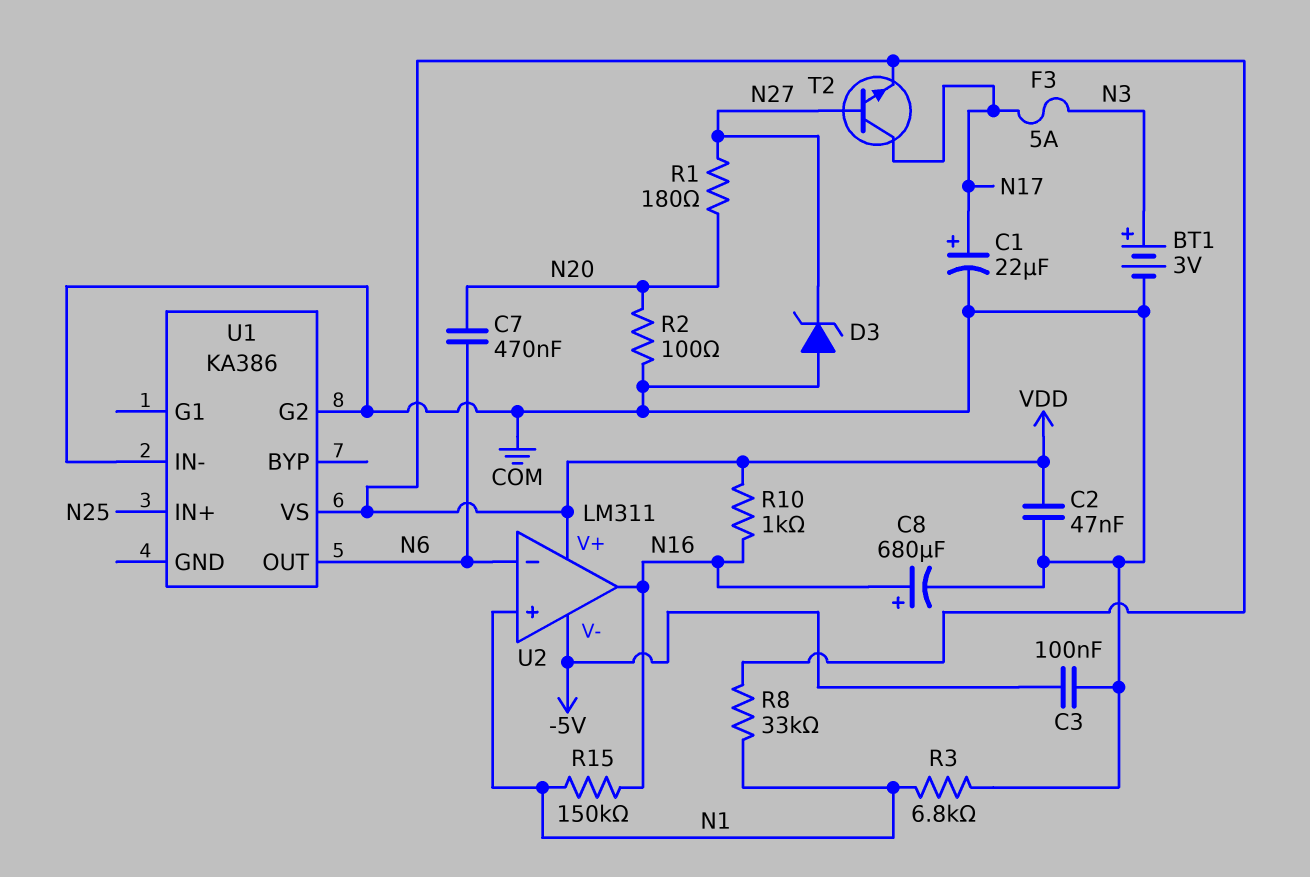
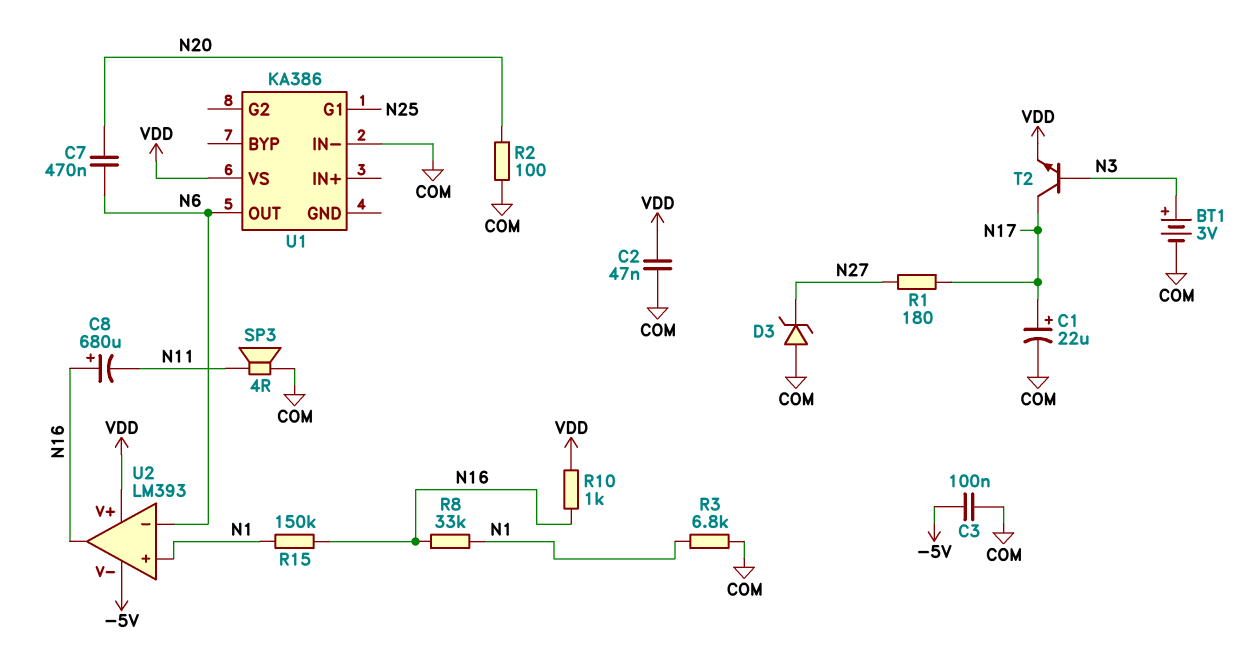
C8: 680uF (plus N16, minus COM) -> 680uF (plus N16, minus N11)
F3: 5A (N3, N17) -> none
R1: 180 (N20, N27) -> 180 (N17, N27)
R8: 33k (N1, VDD) -> 33k (N1, N16)
SP3: none -> speaker 4R (COM, N11)
T2: NPN (B N27, C N17, E VDD) -> NPN (B N3, C N17, E VDD)
U1 pin G1: none -> N25
U1 pin G2: COM -> none
U1 pin IN+: N25 -> none
U2: LM311 -> LM393

